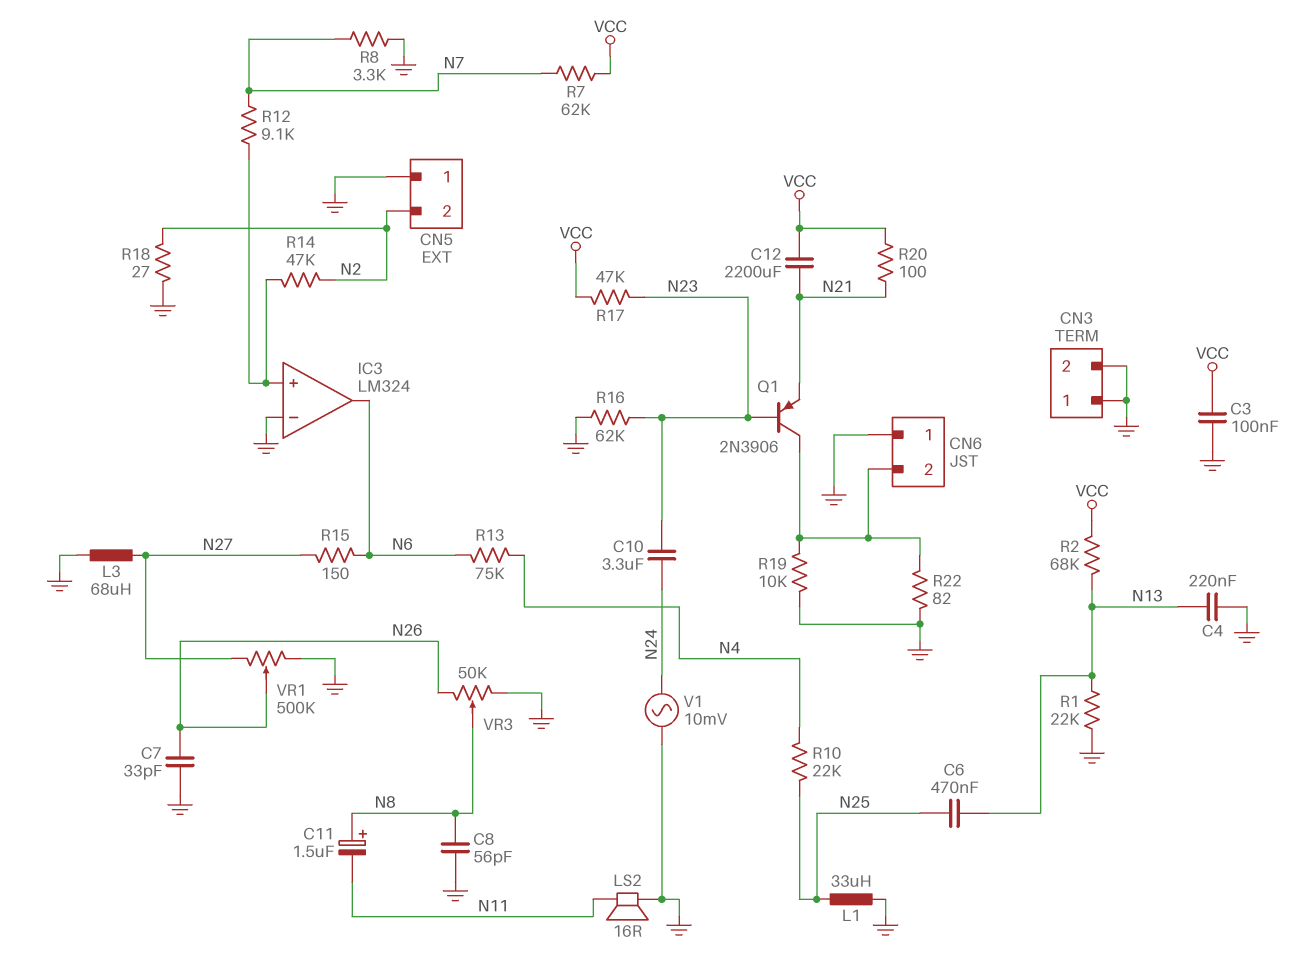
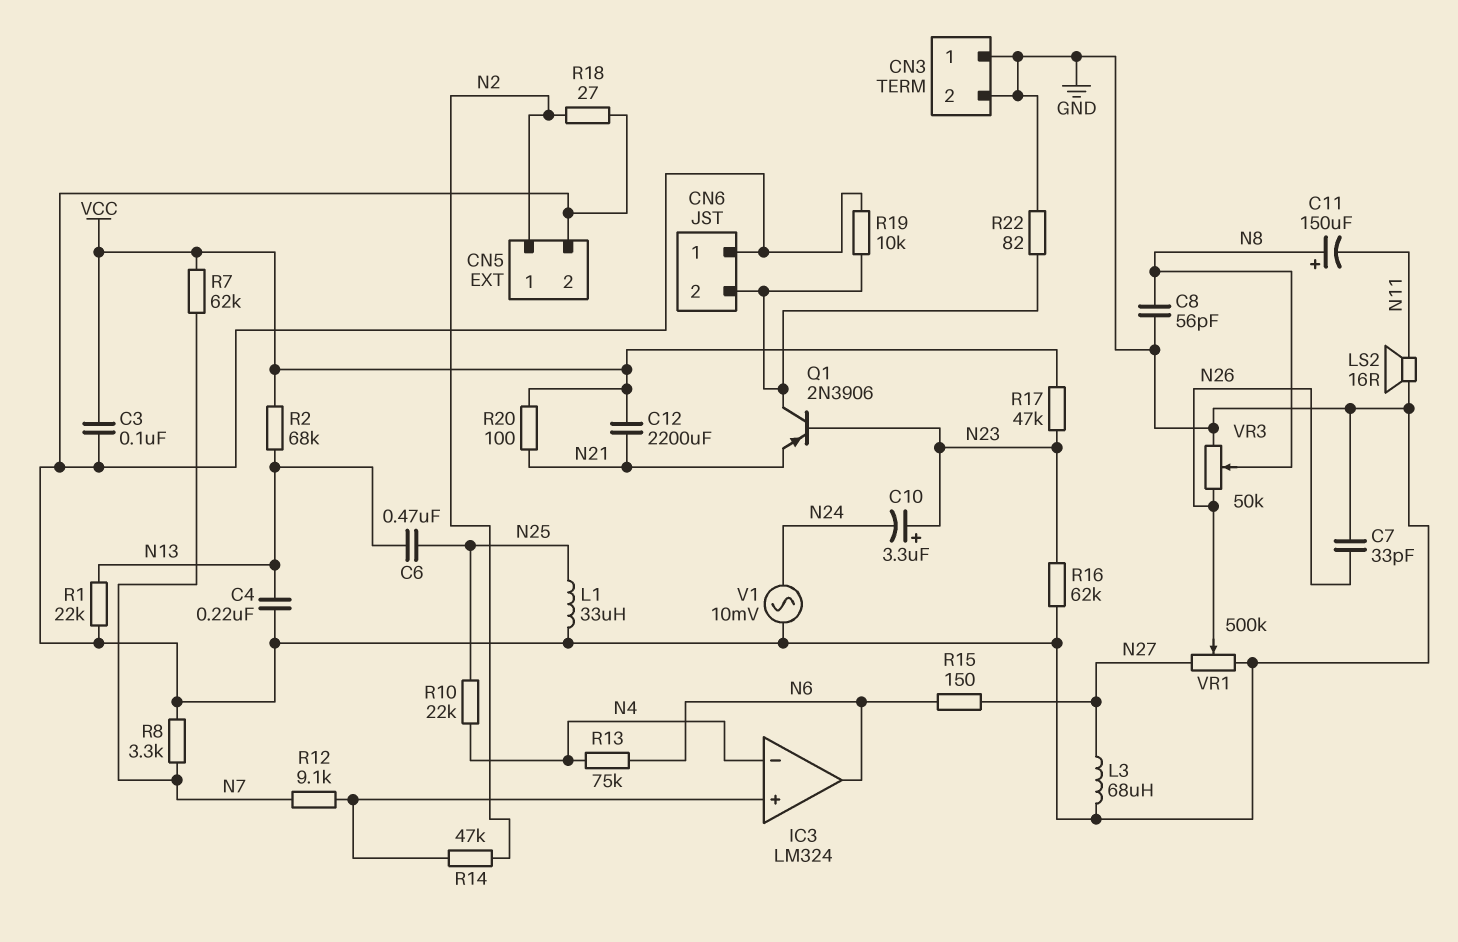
C10: 3.3uF (N23, N24) -> 3.3uF (plus N23, minus N24)
C11: 1.5uF (plus N8, minus N11) -> 150uF (plus N8, minus N11)
CN5 pin 1: GND -> N2
CN5 pin 2: N2 -> GND
IC3 pin in-: GND -> N4

